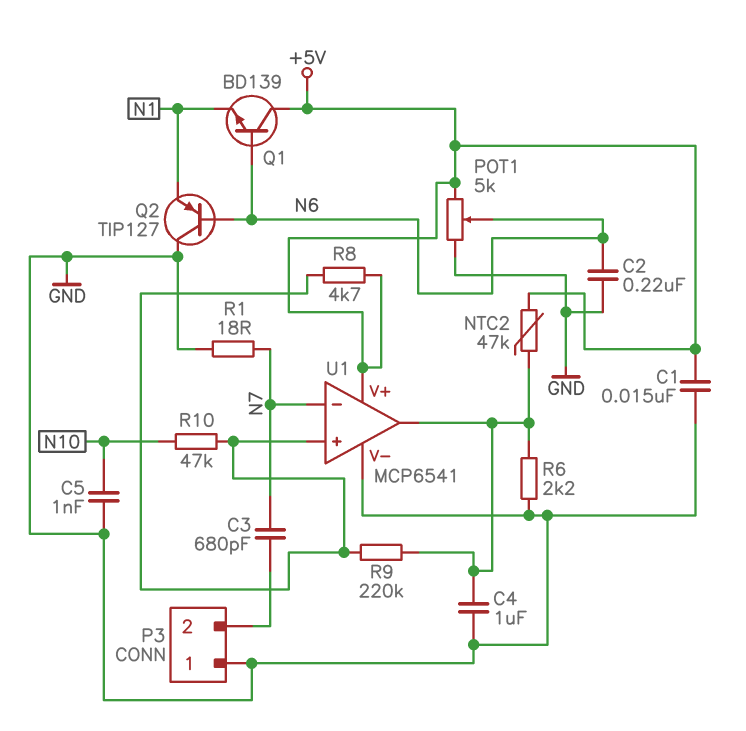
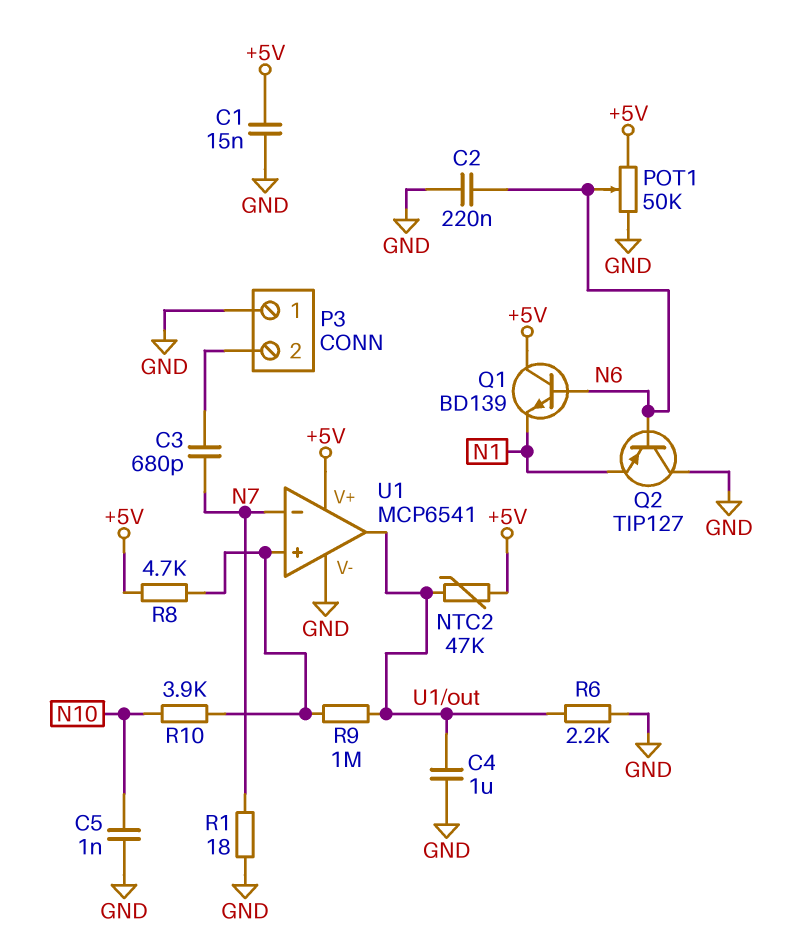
POT1: 5k (+5V, GND, wiper N6) -> 50k (+5V, GND, wiper N6)
R9: 220k (U1/in+, U1/out) -> 1M (U1/in+, U1/out)
R10: 47k (N10, U1/in+) -> 3.9k (N10, U1/in+)

